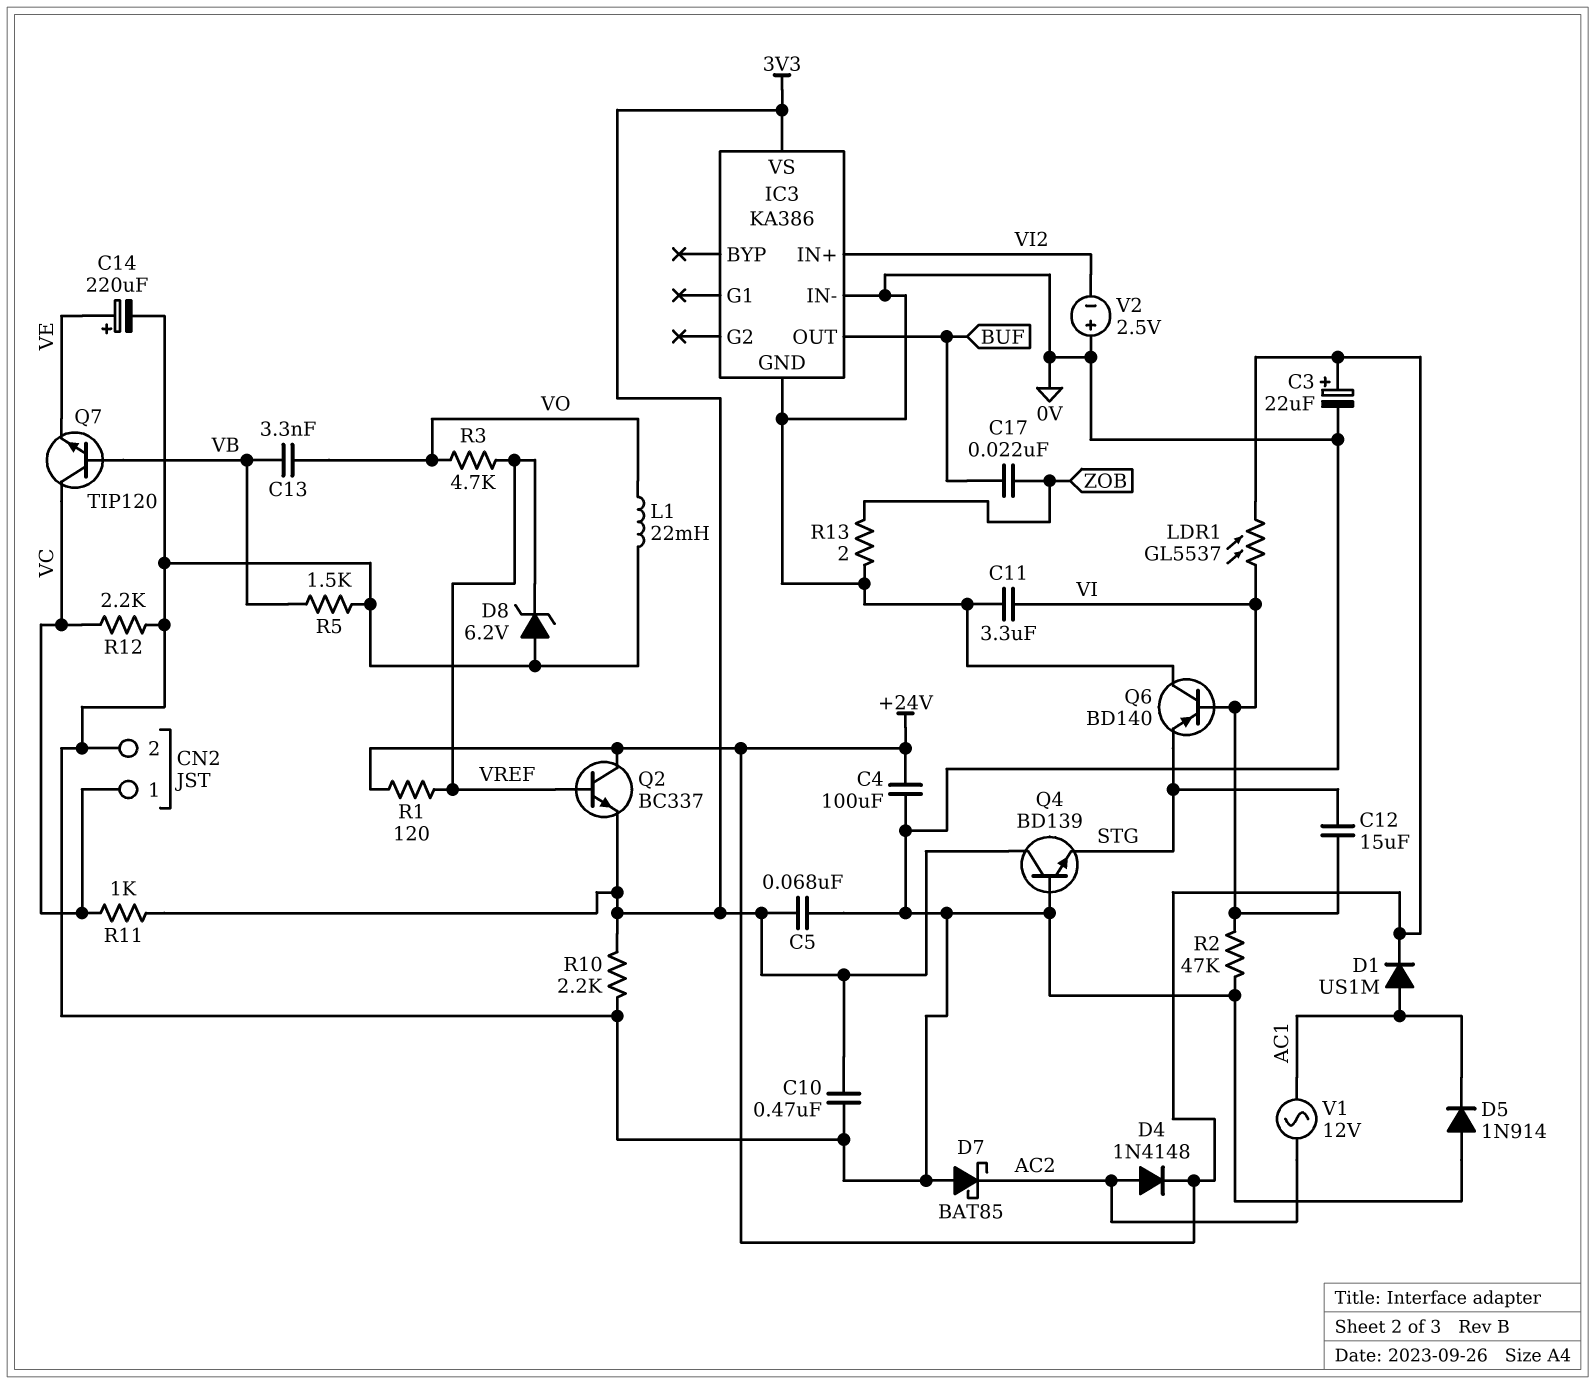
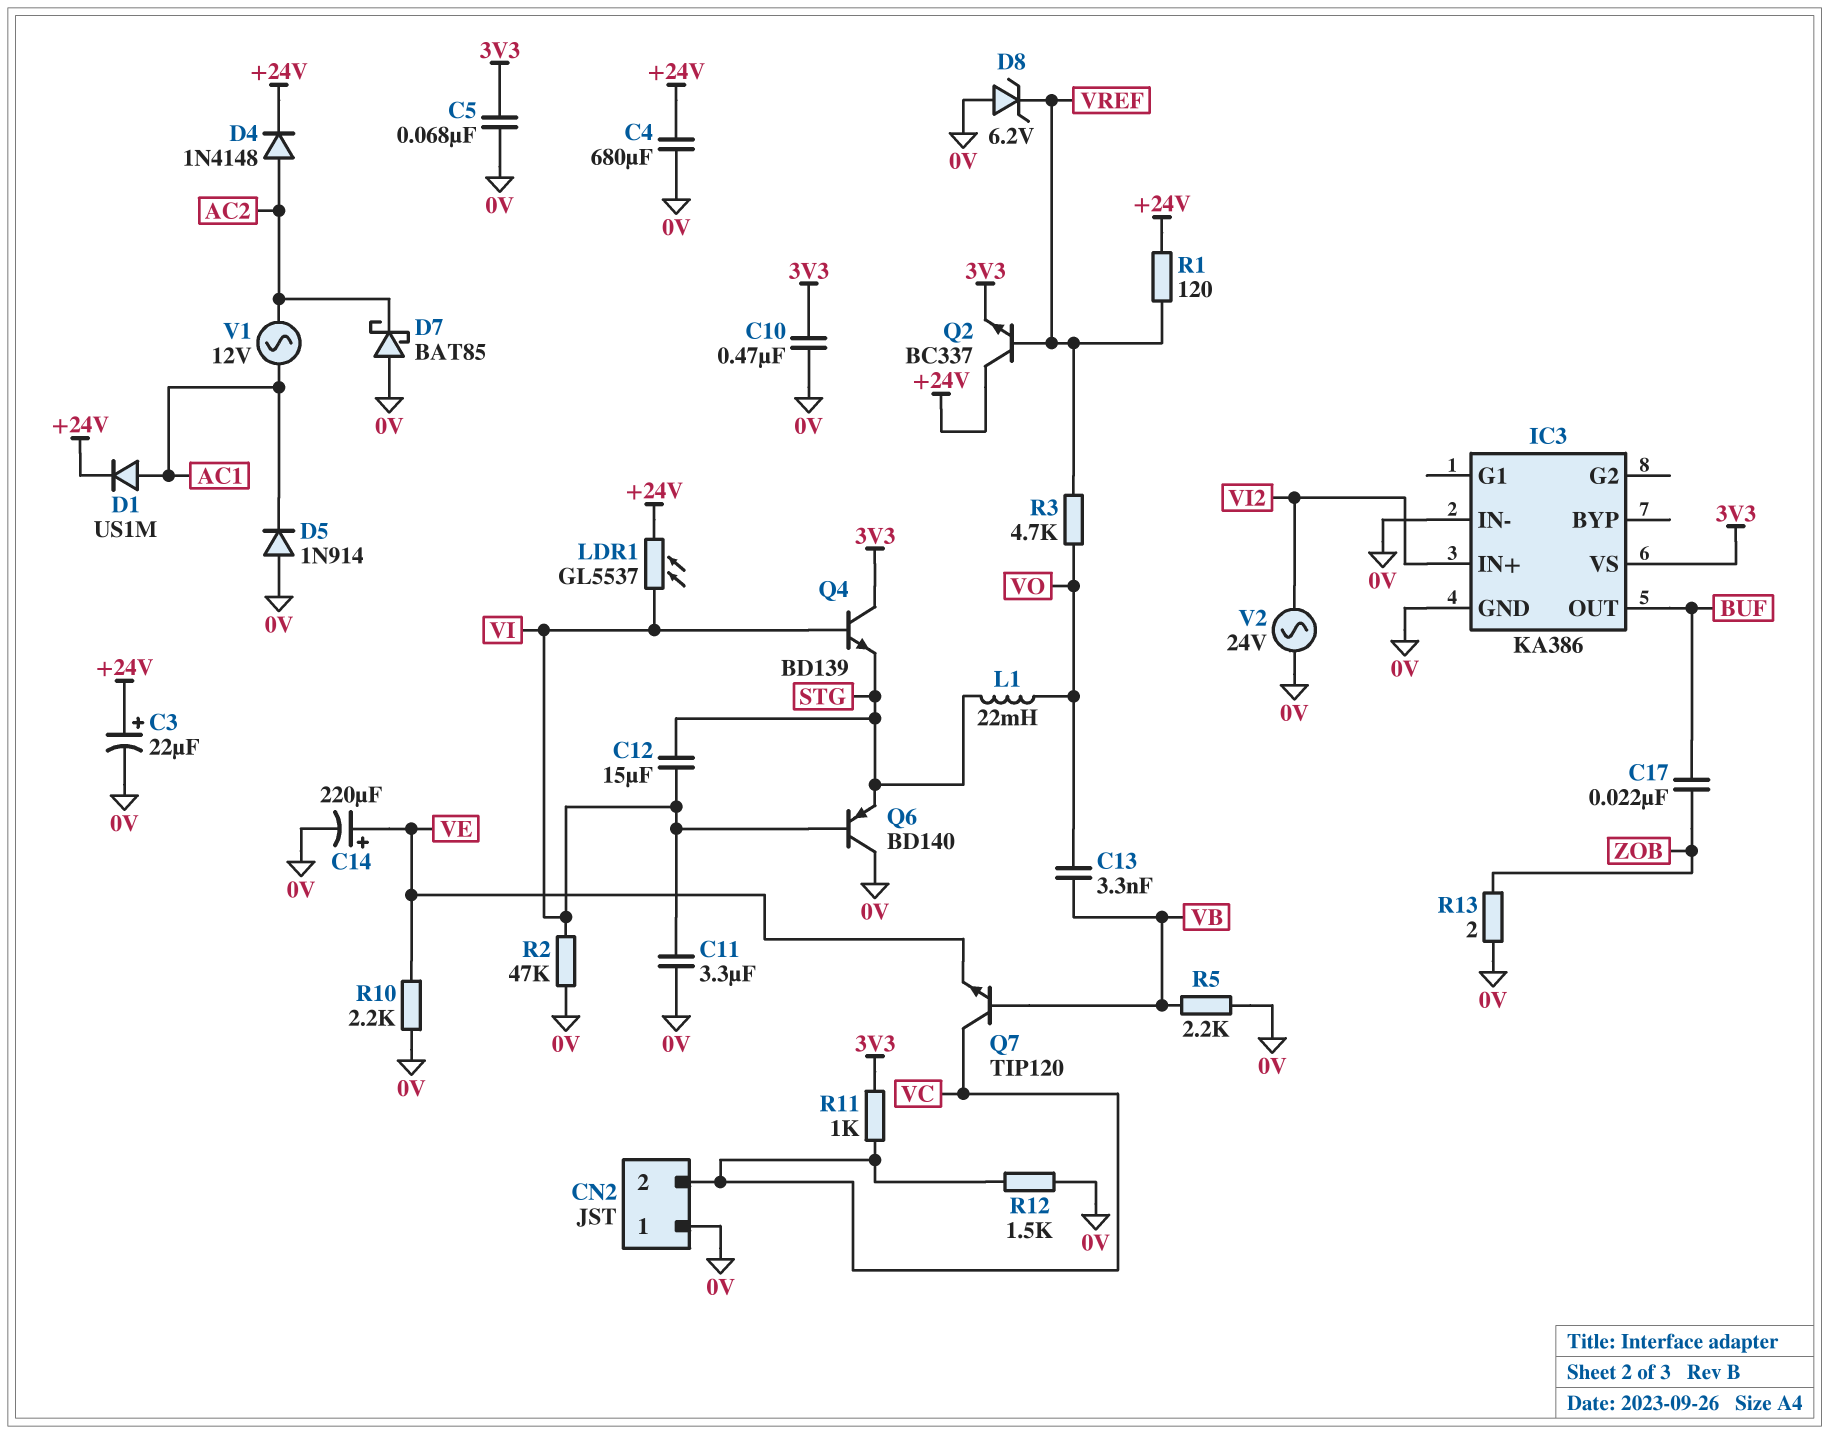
C4: 100uF (+24V, 0V) -> 680uF (+24V, 0V)
CN2 pin 1: VC -> 0V
CN2 pin 2: 0V -> VC
L1: 22mH (0V, VO) -> 22mH (STG, VO)
Q4: NPN BD139 (B 0V, C 3V3, E STG) -> NPN BD139 (B VI, C 3V3, E STG)
R5: 1.5k (0V, VB) -> 2.2k (0V, VB)
R10: 2.2k (0V, 3V3) -> 2.2k (0V, VE)
R12: 2.2k (0V, VC) -> 1.5k (0V, VC)
V2: 2.5V (plus 0V, minus VI2) -> AC 24V (0V, VI2)

